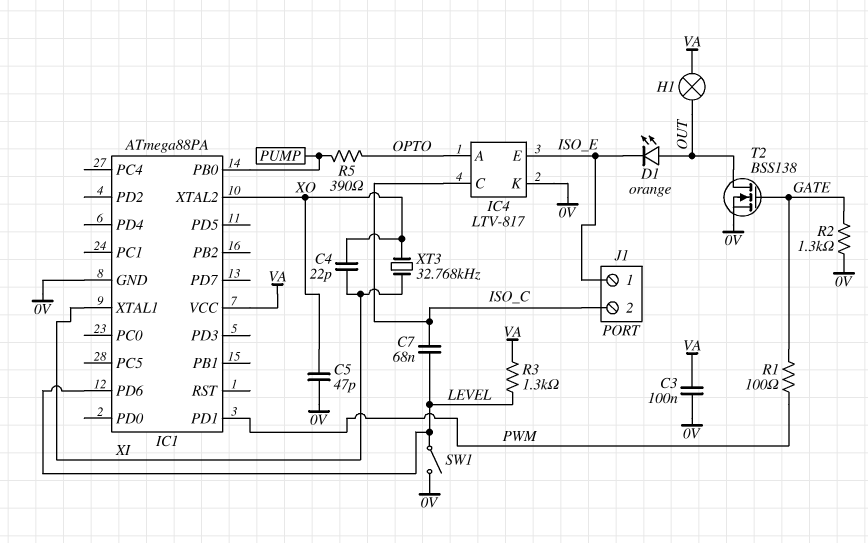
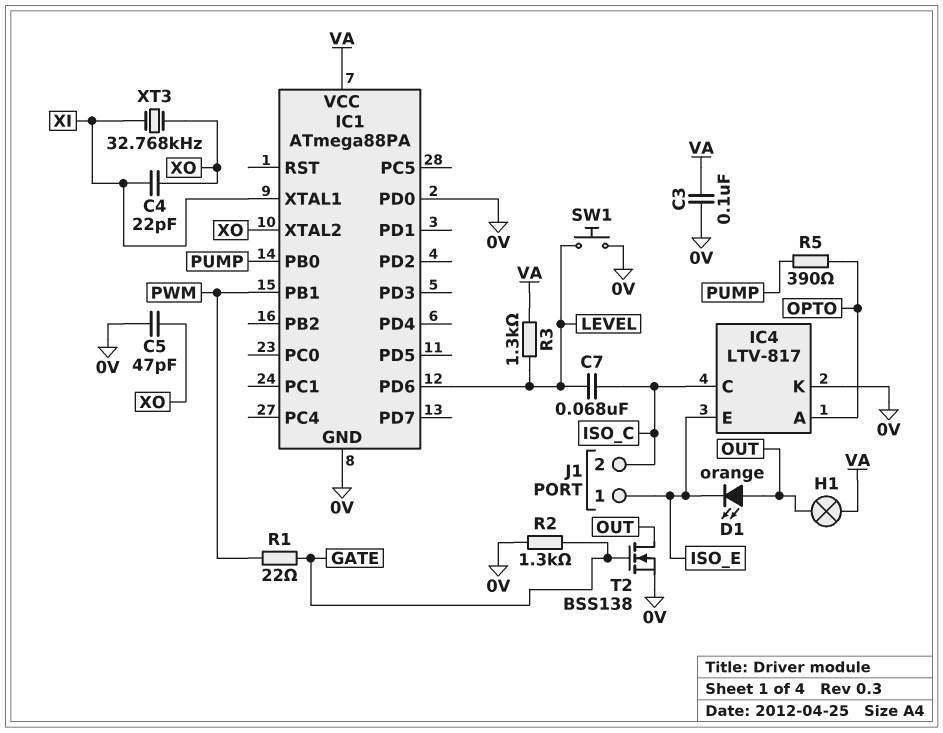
IC1 pin PB1: none -> PWM
IC1 pin PD0: none -> 0V
IC1 pin PD1: PWM -> none
R1: 100 (GATE, PWM) -> 22 (GATE, PWM)
SW1: switch (0V, LEVEL) -> button (0V, LEVEL)

